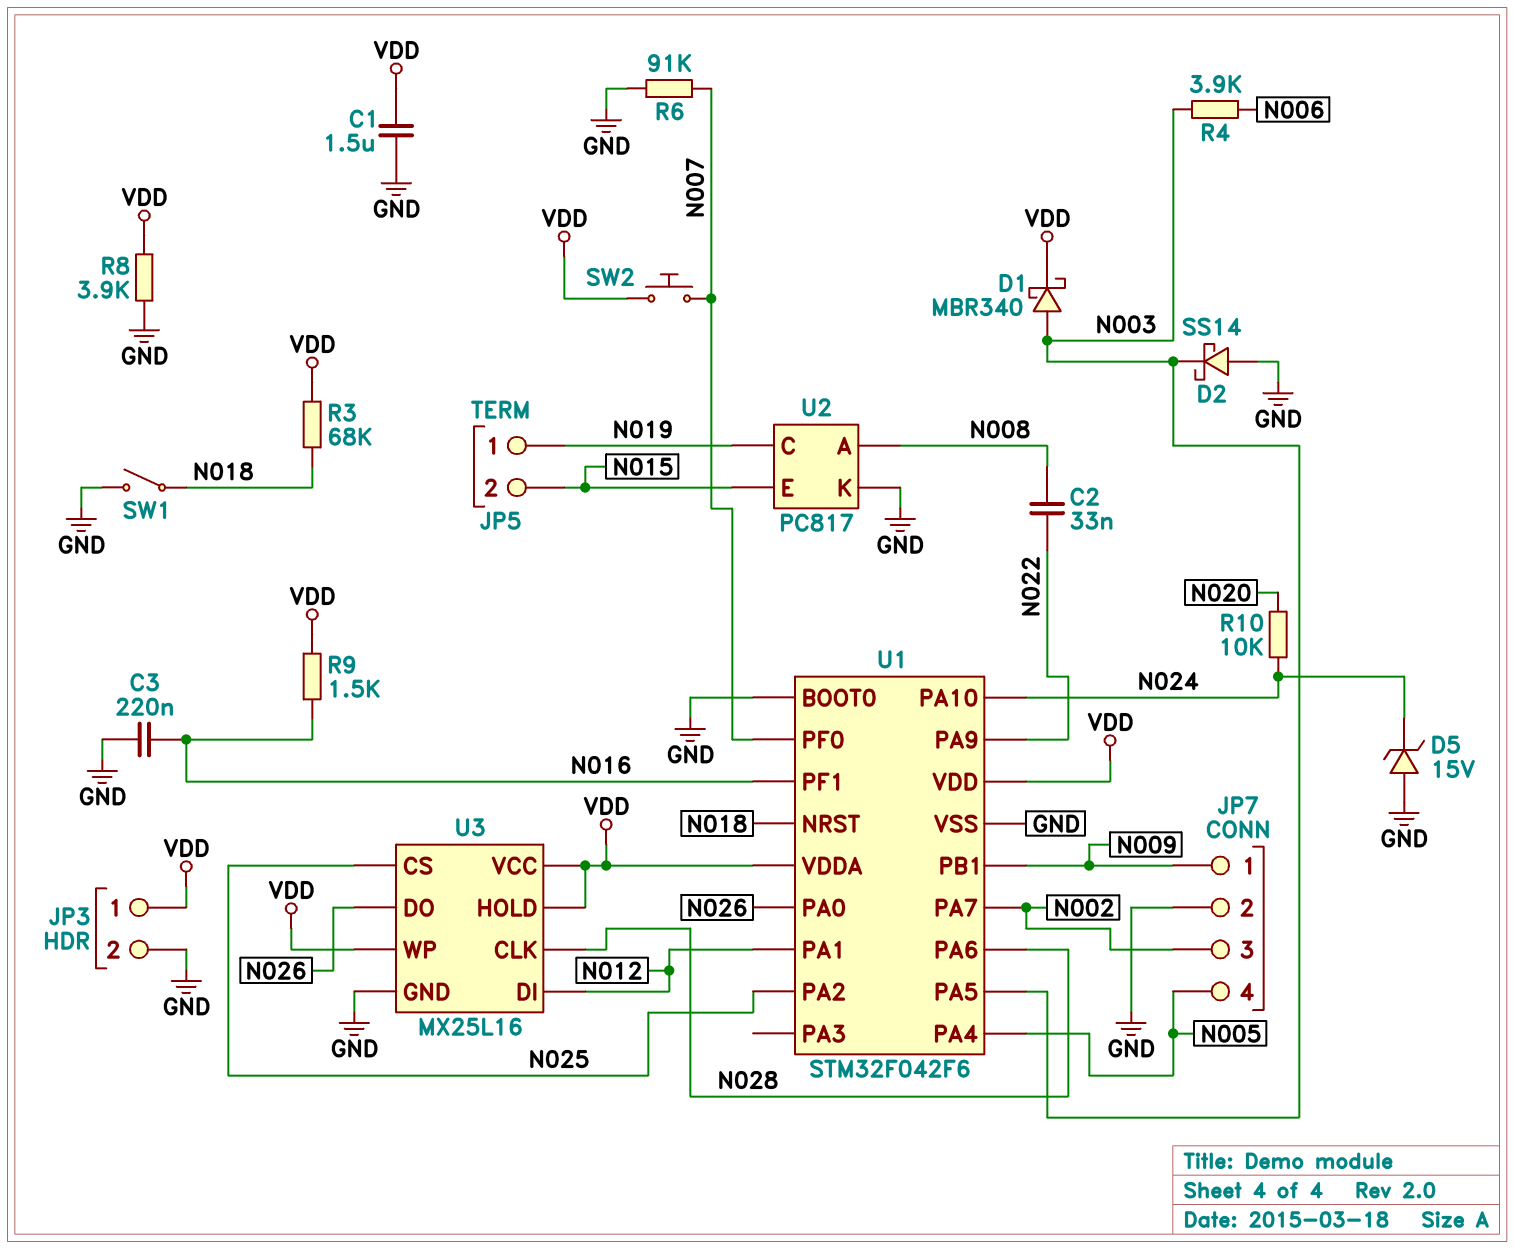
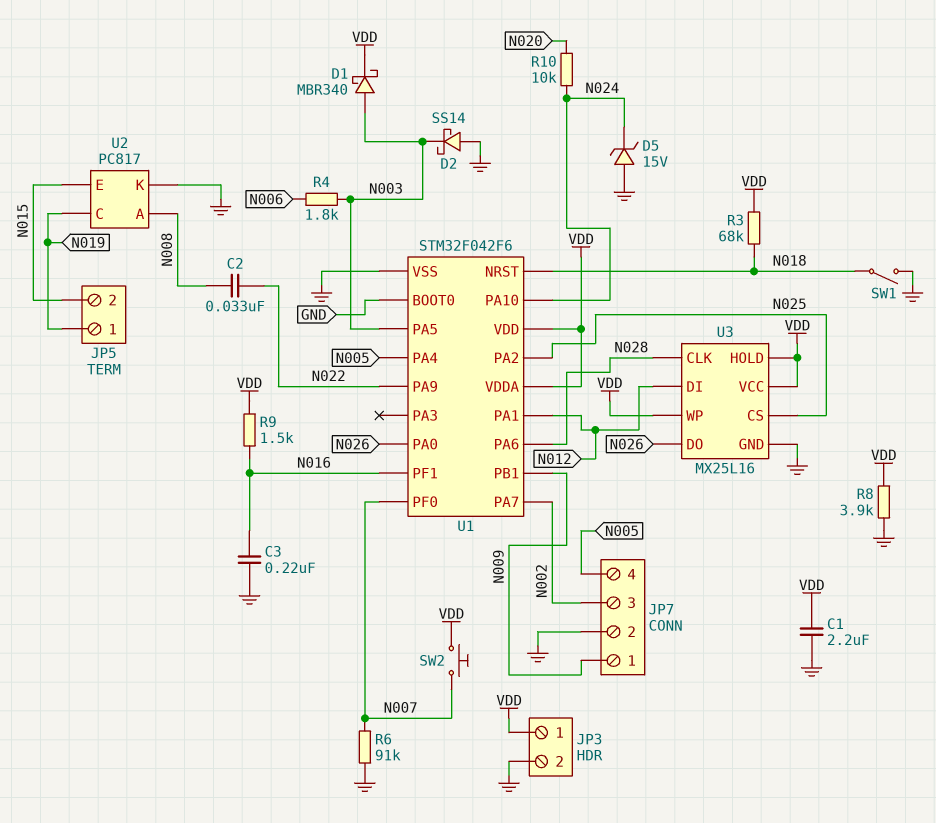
C1: 1.5uF (GND, VDD) -> 2.2uF (GND, VDD)
R4: 3.9k (N003, N006) -> 1.8k (N003, N006)

